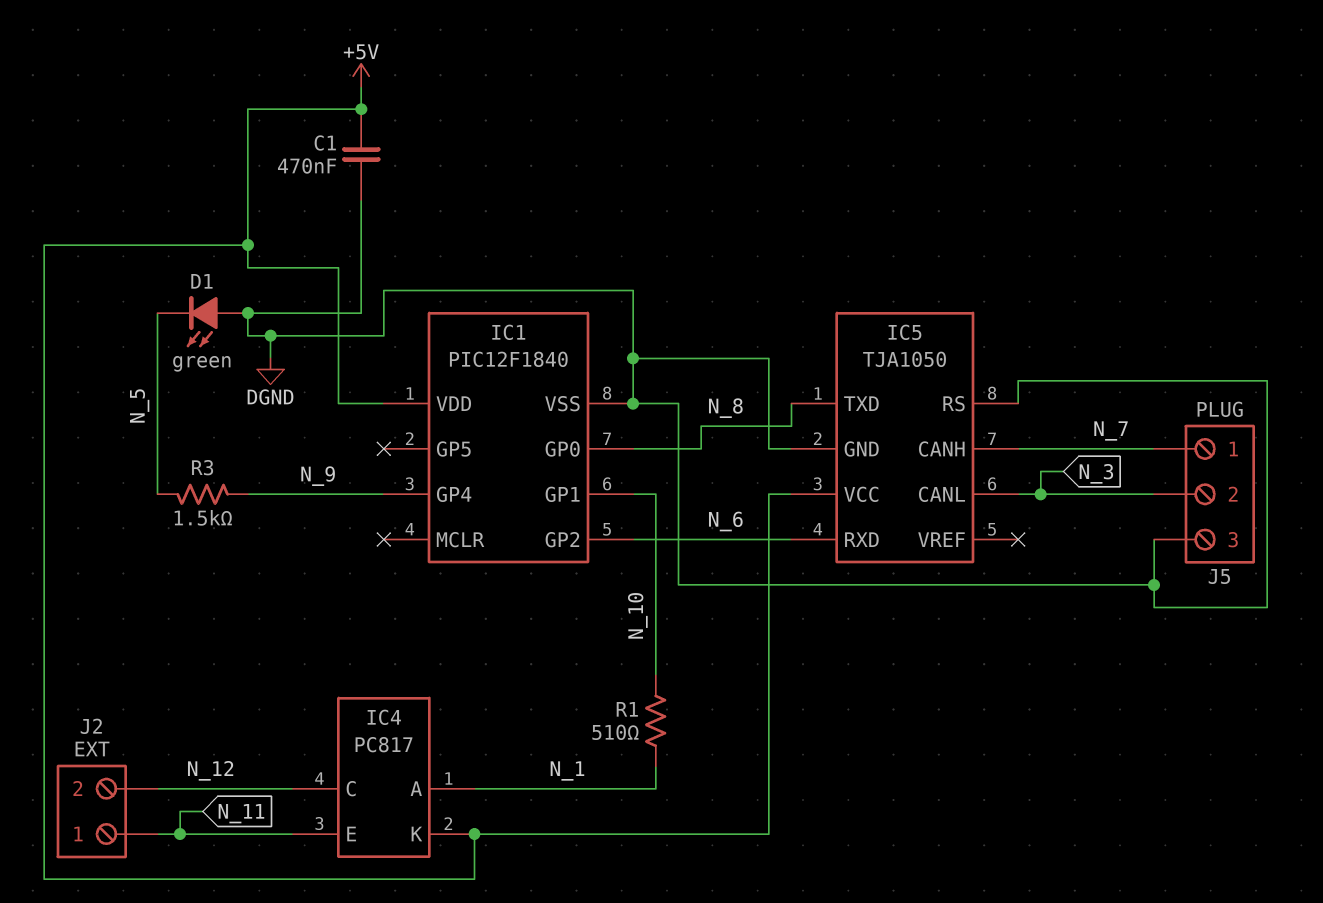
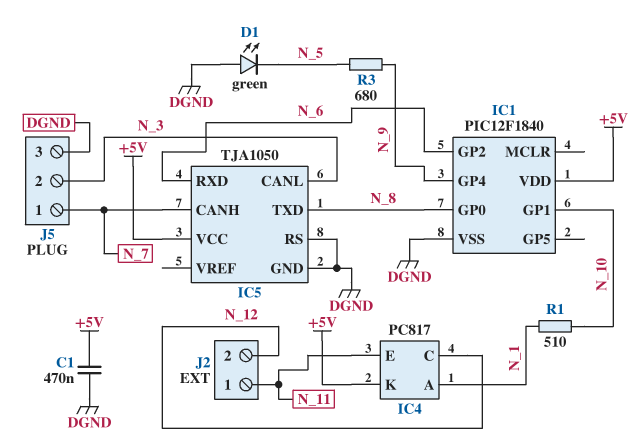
R3: 1.5k (N_5, N_9) -> 680 (N_5, N_9)

